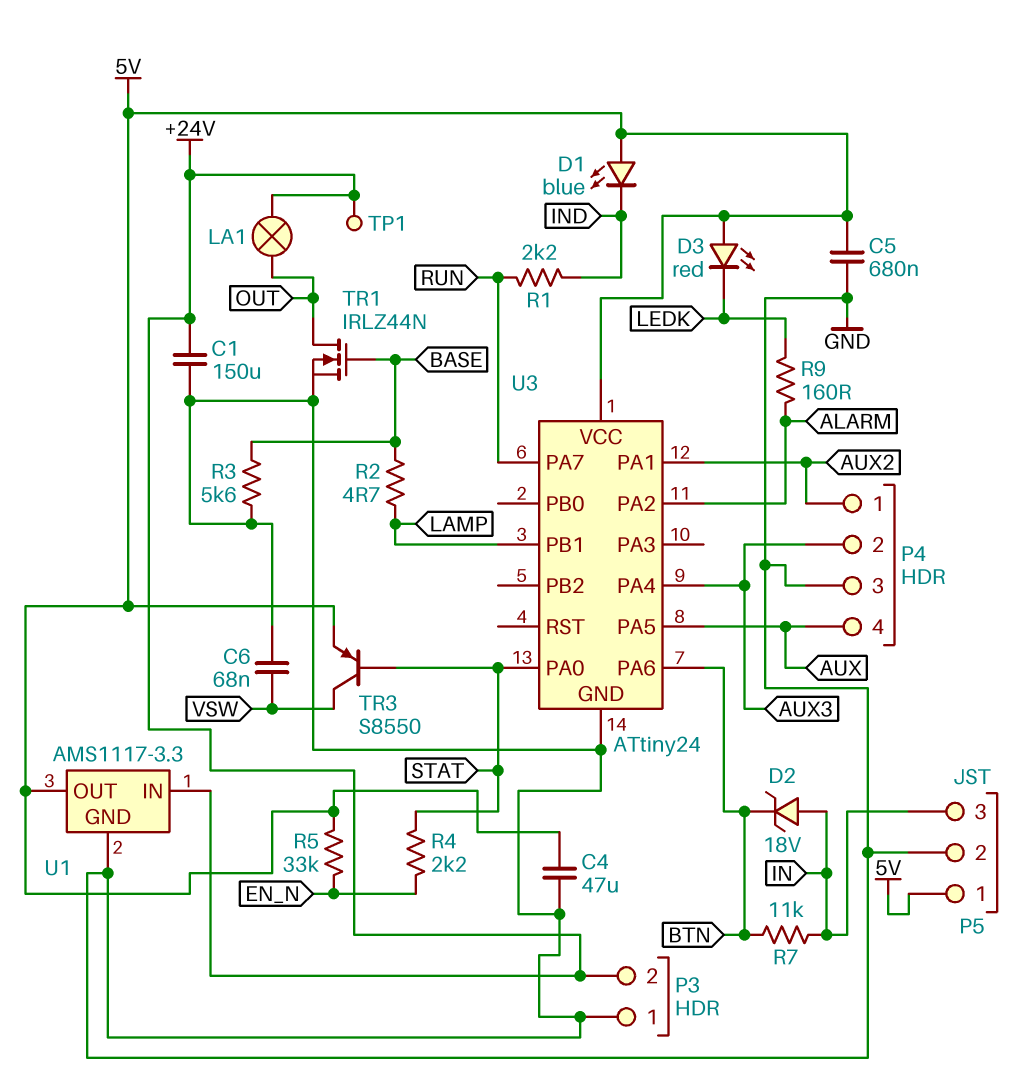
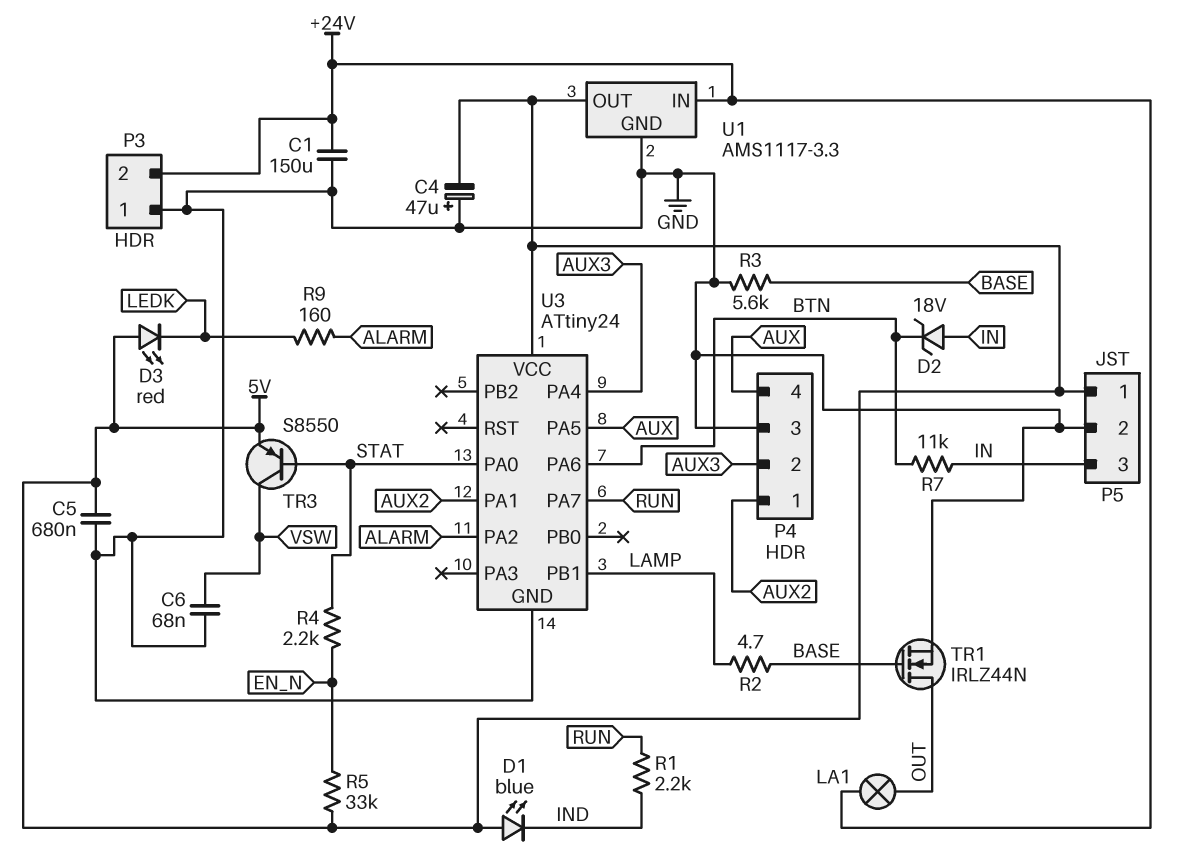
C4: 47uF (5V, GND) -> 47uF (plus GND, minus 5V)
TP1: test point (+24V) -> none

